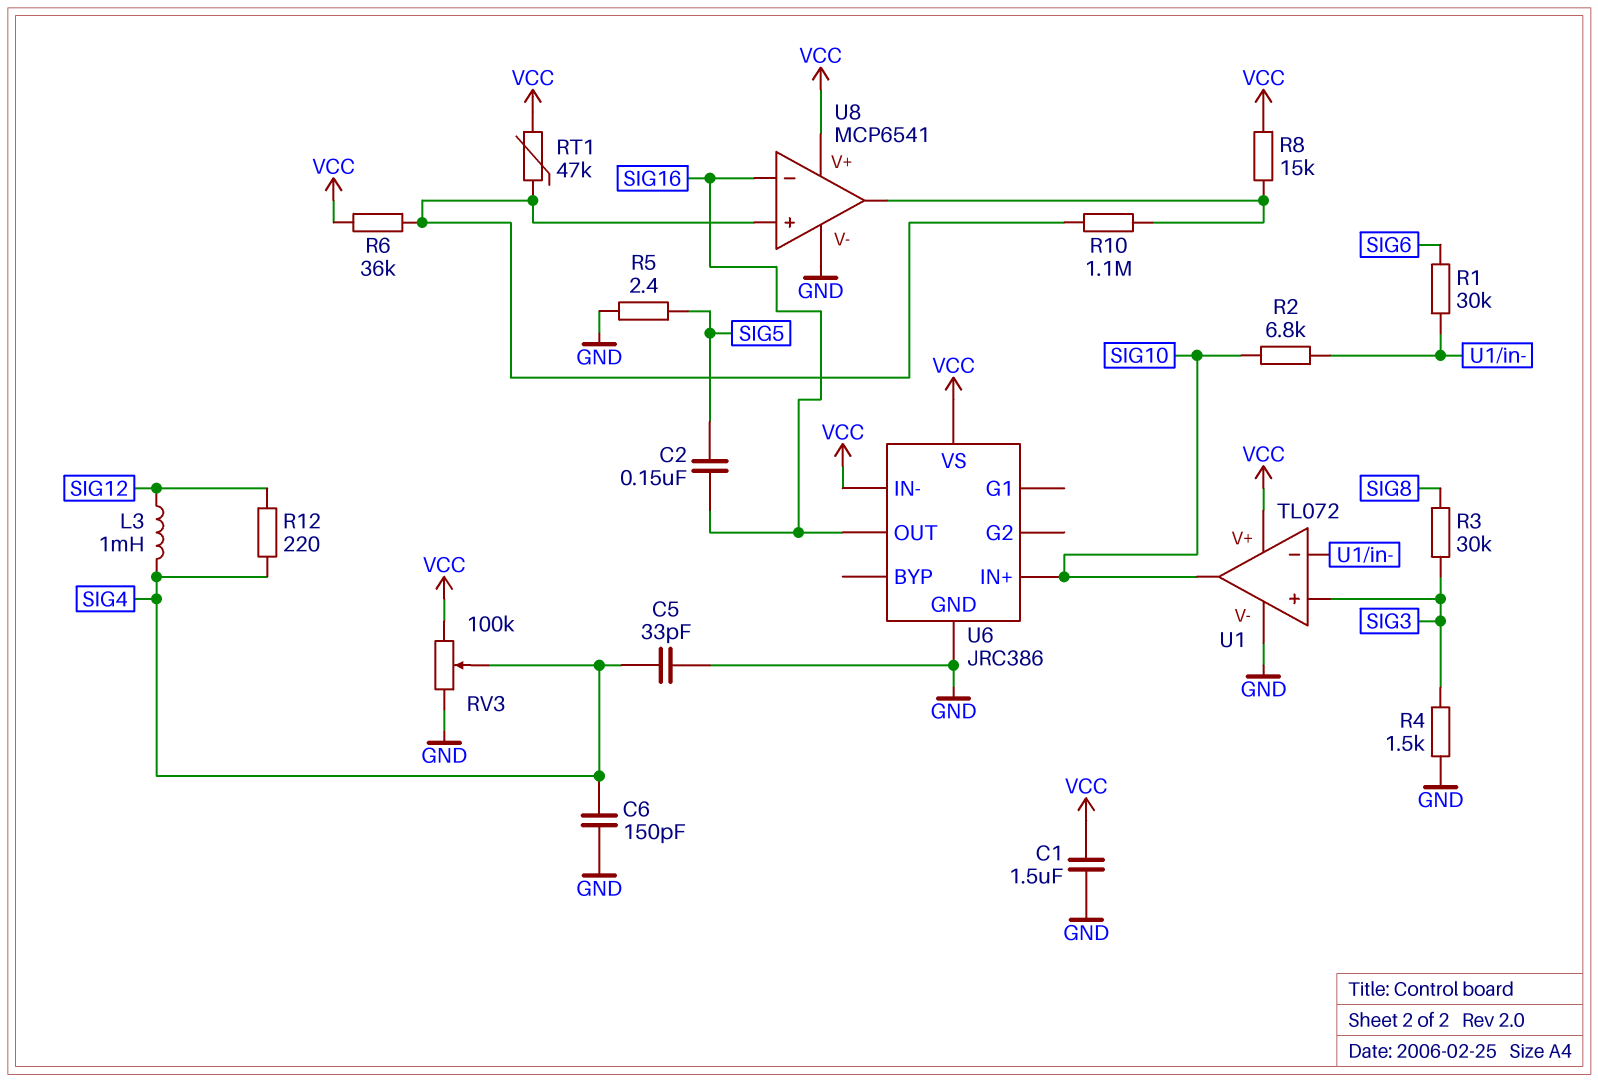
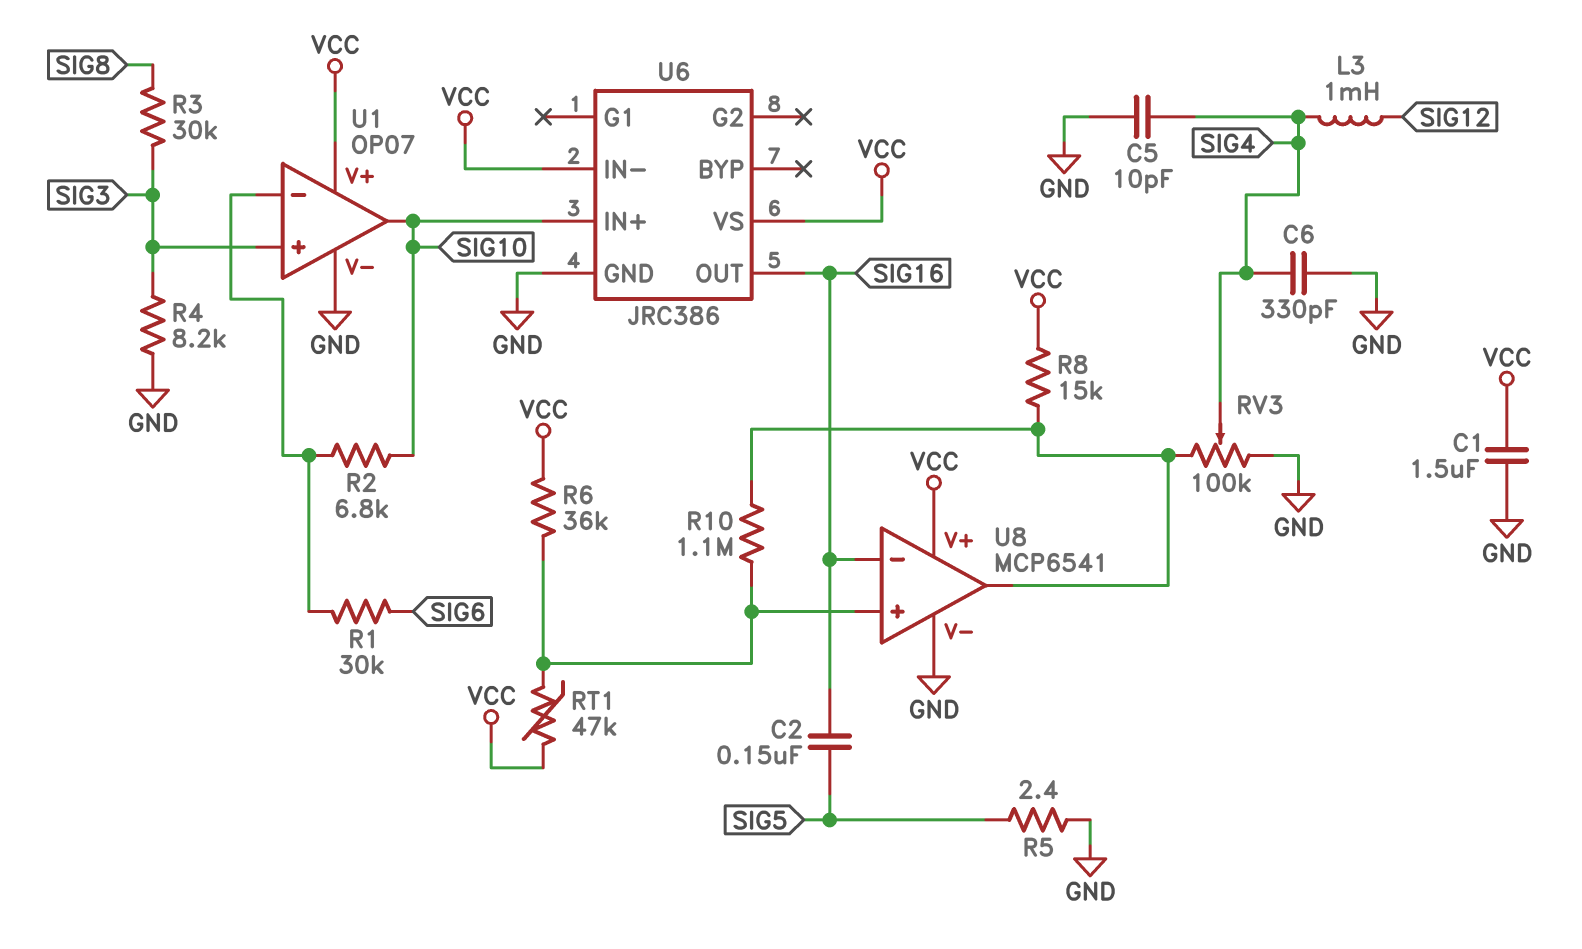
C5: 33pF (GND, SIG4) -> 10pF (GND, SIG4)
C6: 150pF (GND, SIG4) -> 330pF (GND, SIG4)
R4: 1.5k (GND, SIG3) -> 8.2k (GND, SIG3)
R12: 220 (SIG4, SIG12) -> none
RV3: 100k (GND, VCC, wiper SIG4) -> 100k (GND, U8/out, wiper SIG4)
U1: TL072 -> OP07

